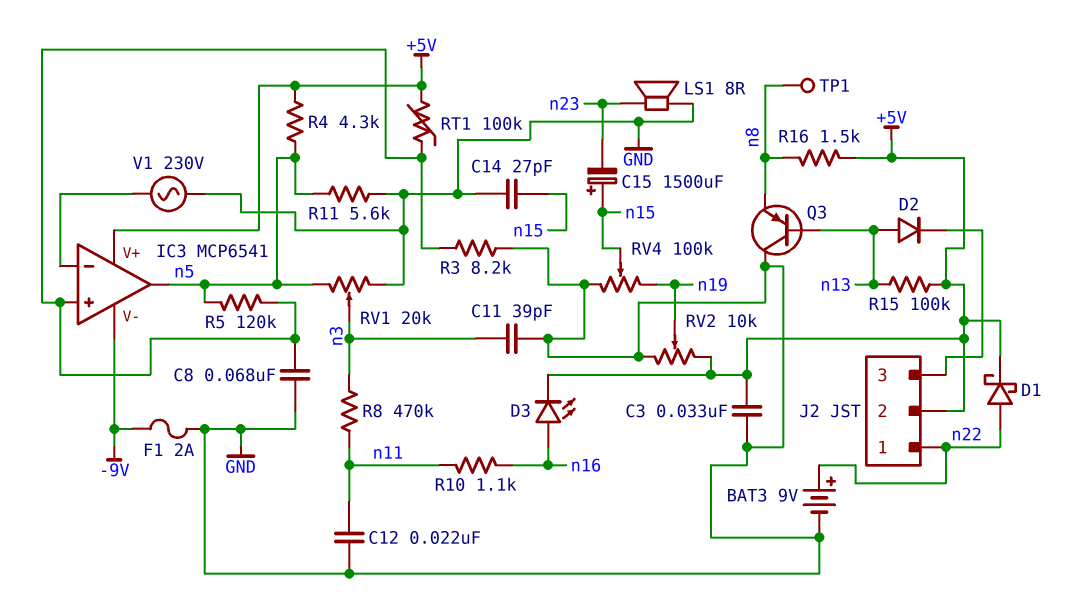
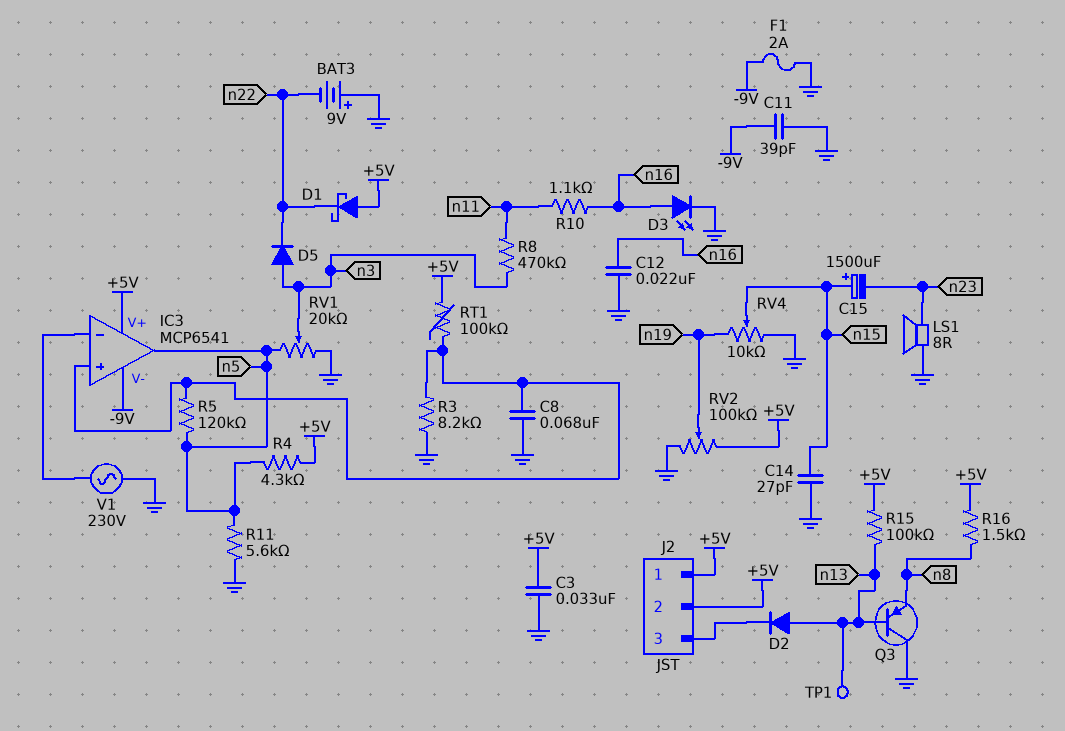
BAT3: 9V (plus n22, minus GND) -> 9V (plus GND, minus n22)
C11: 39pF (GND, n3) -> 39pF (-9V, GND)
C12: 22nF (GND, n11) -> 22nF (GND, n16)
D1: schottky (A n22, K +5V) -> schottky (A +5V, K n22)
D3: LED (A n16, K +5V) -> LED (A n16, K GND)
D5: none -> diode (A n3, K n22)
J2 pin 1: n22 -> +5V
RV2: 10k (+5V, GND, wiper n19) -> 100k (+5V, GND, wiper n19)
RV4: 100k (GND, n19, wiper n15) -> 10k (GND, n19, wiper n15)
TP1: test point (n8) -> test point (n13)

